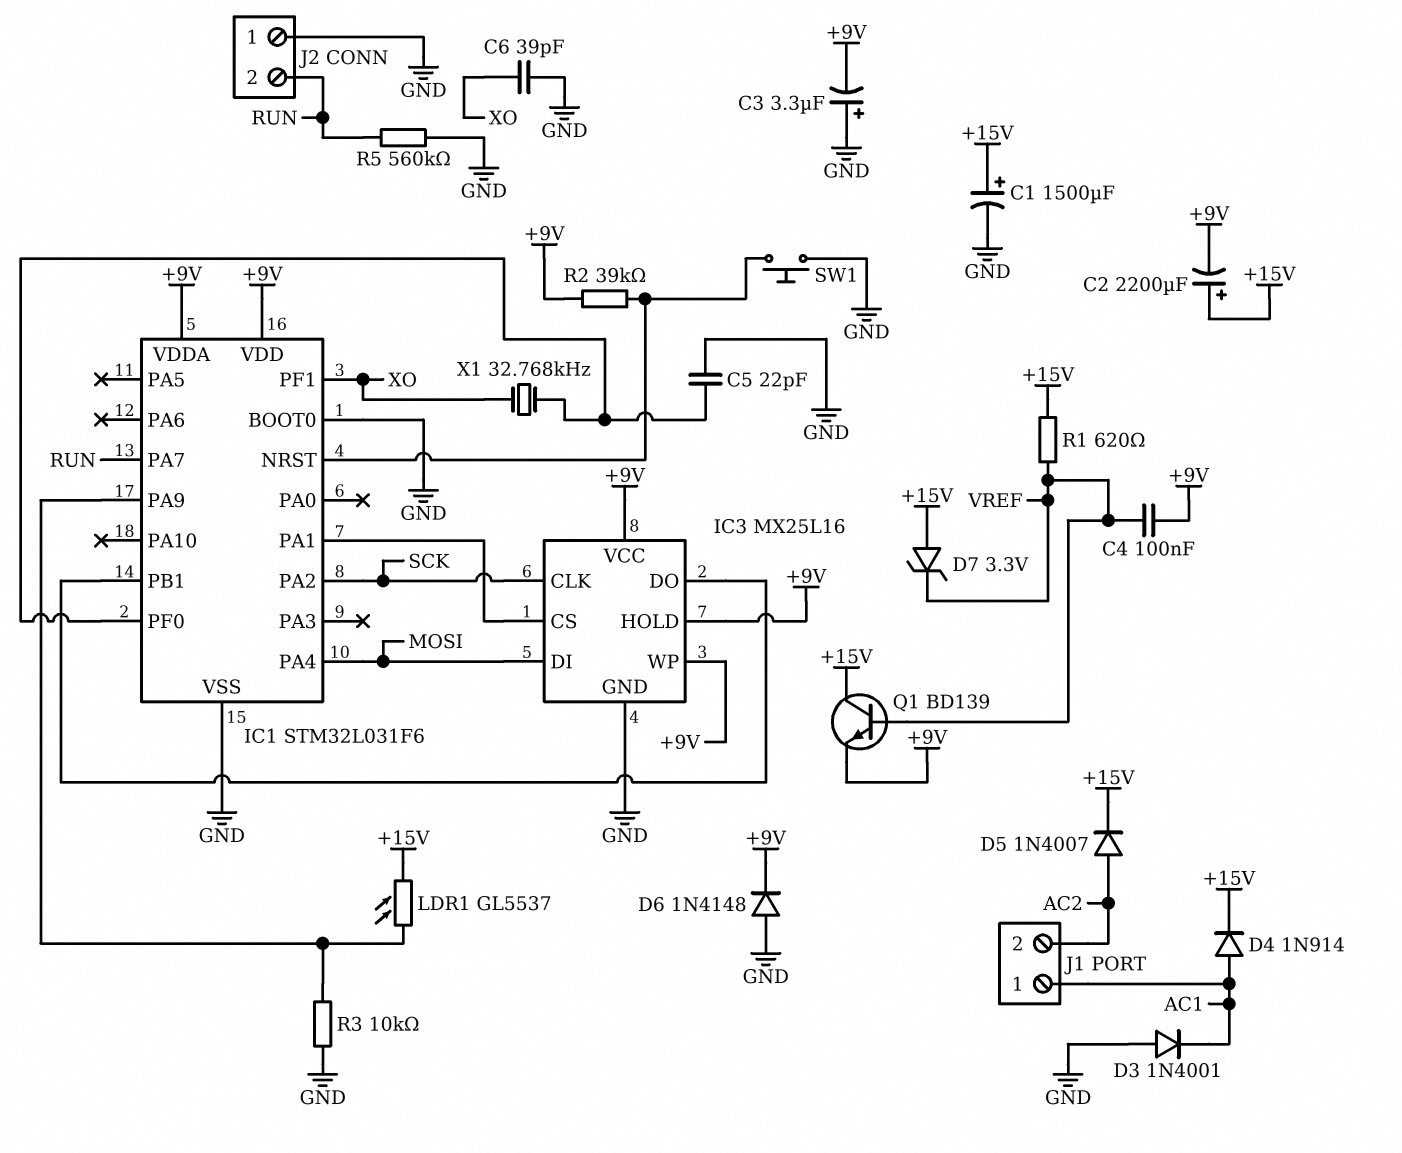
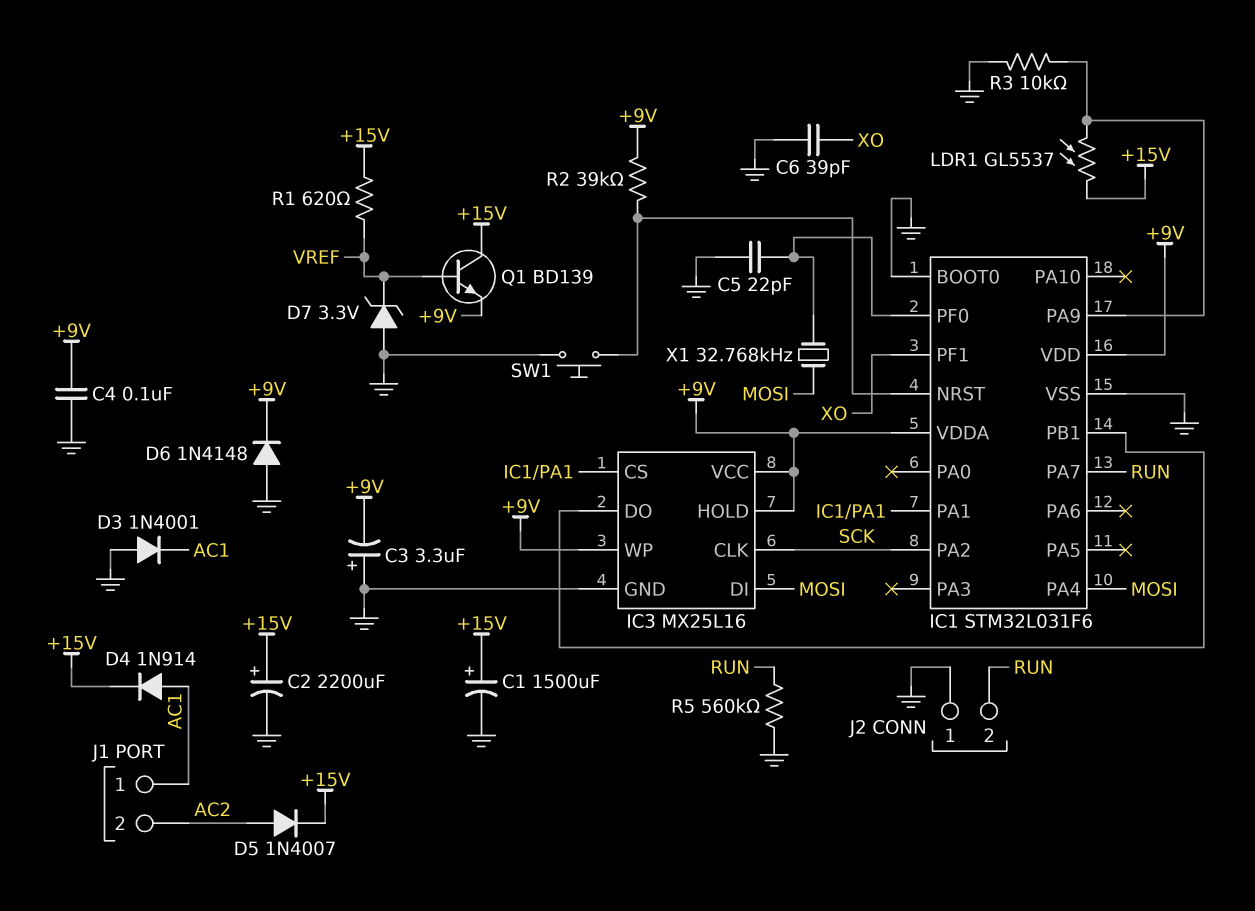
C2: 2200uF (plus +15V, minus +9V) -> 2200uF (plus +15V, minus GND)
C4: 100nF (+9V, VREF) -> 100nF (+9V, GND)
D7: zener 3.3V (A +15V, K VREF) -> zener 3.3V (A GND, K VREF)
X1: 32.768kHz (IC1/PF0, XO) -> 32.768kHz (IC1/PF0, MOSI)

